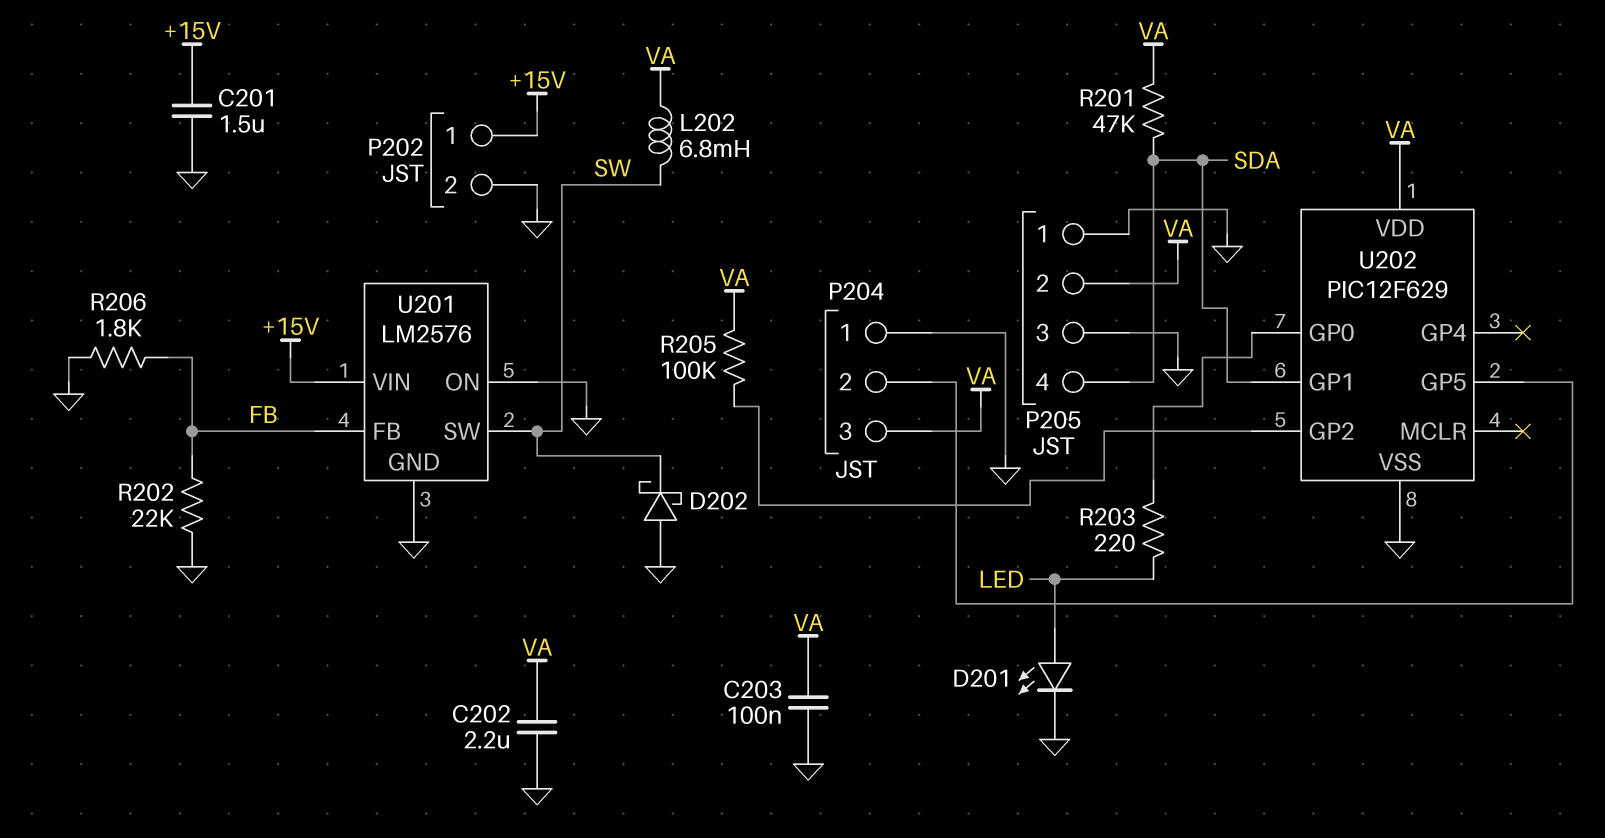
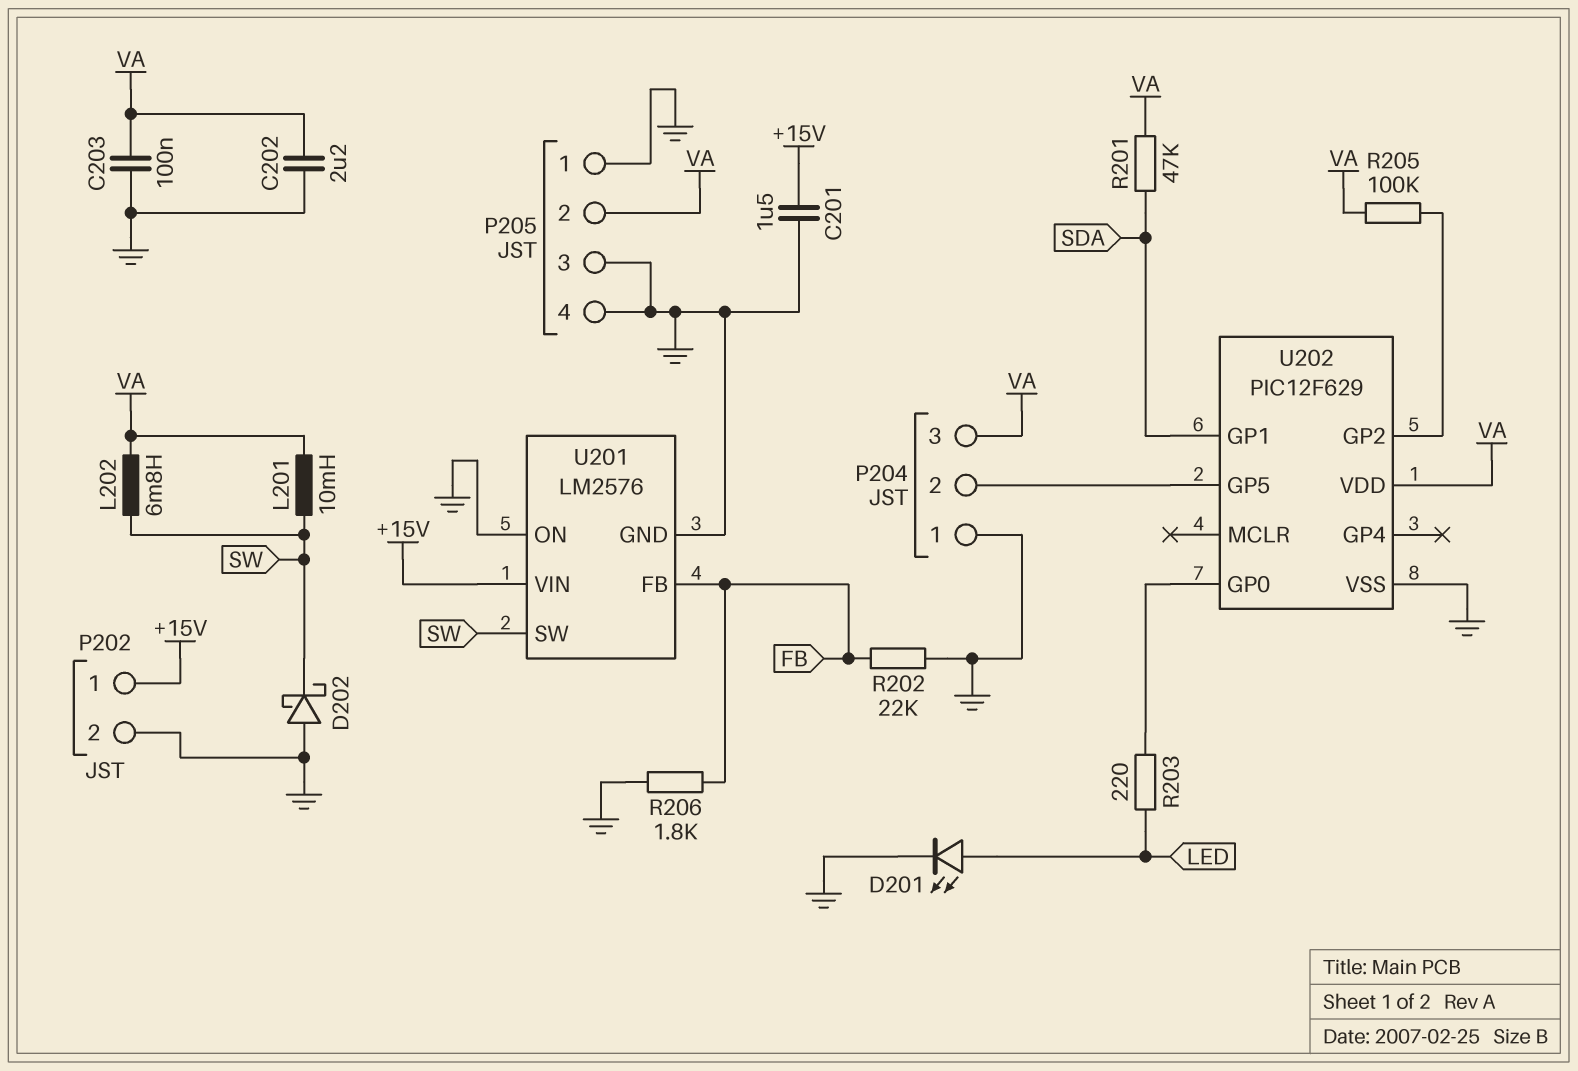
L201: none -> 10mH (SW, VA)
P205 pin 4: SDA -> GND

